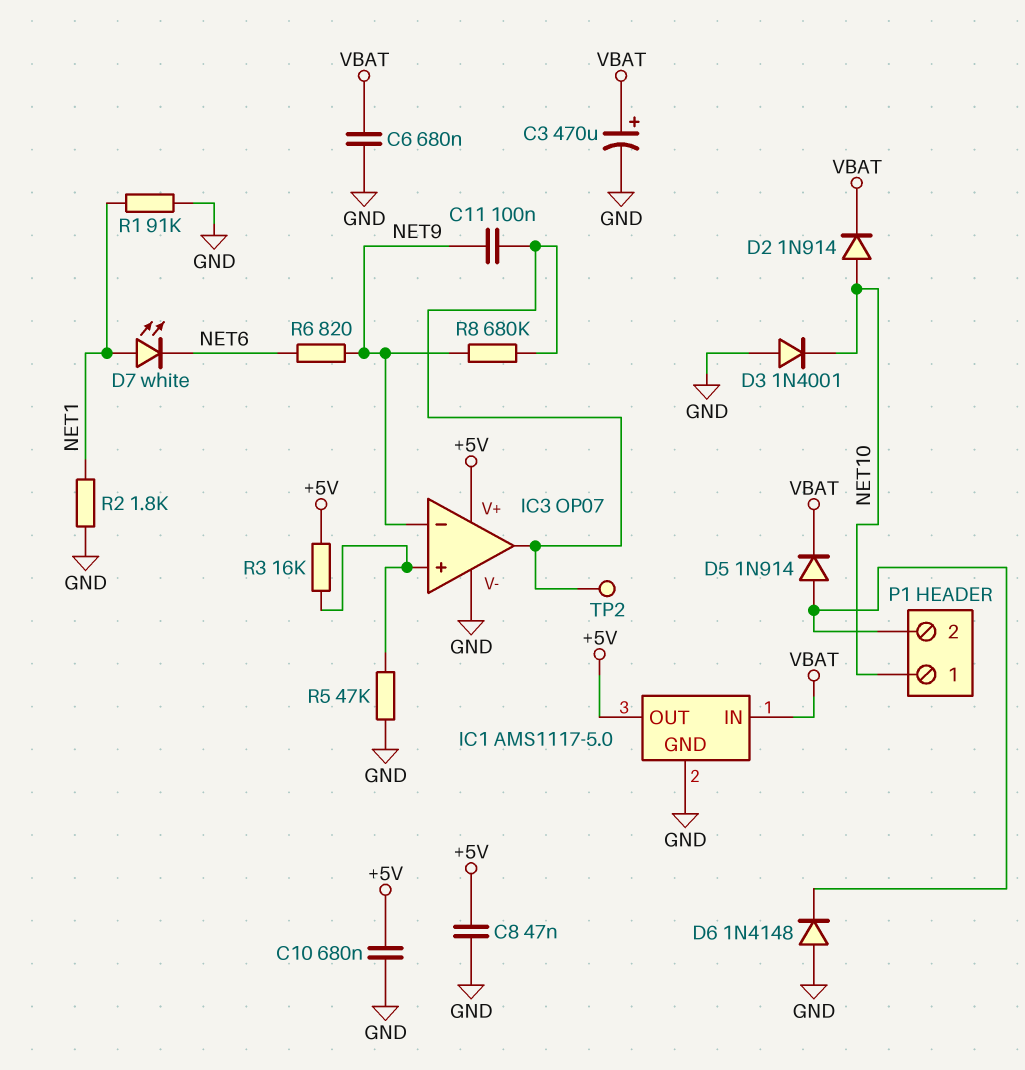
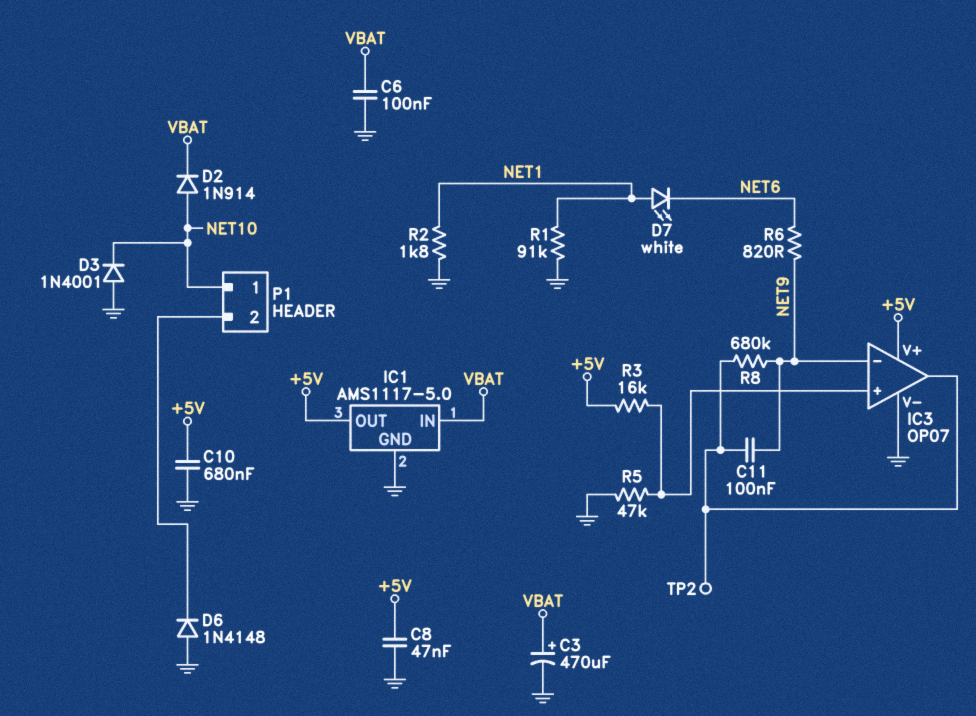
C6: 680nF (GND, VBAT) -> 100nF (GND, VBAT)
D5: diode 1N914 (A P1/2, K VBAT) -> none

